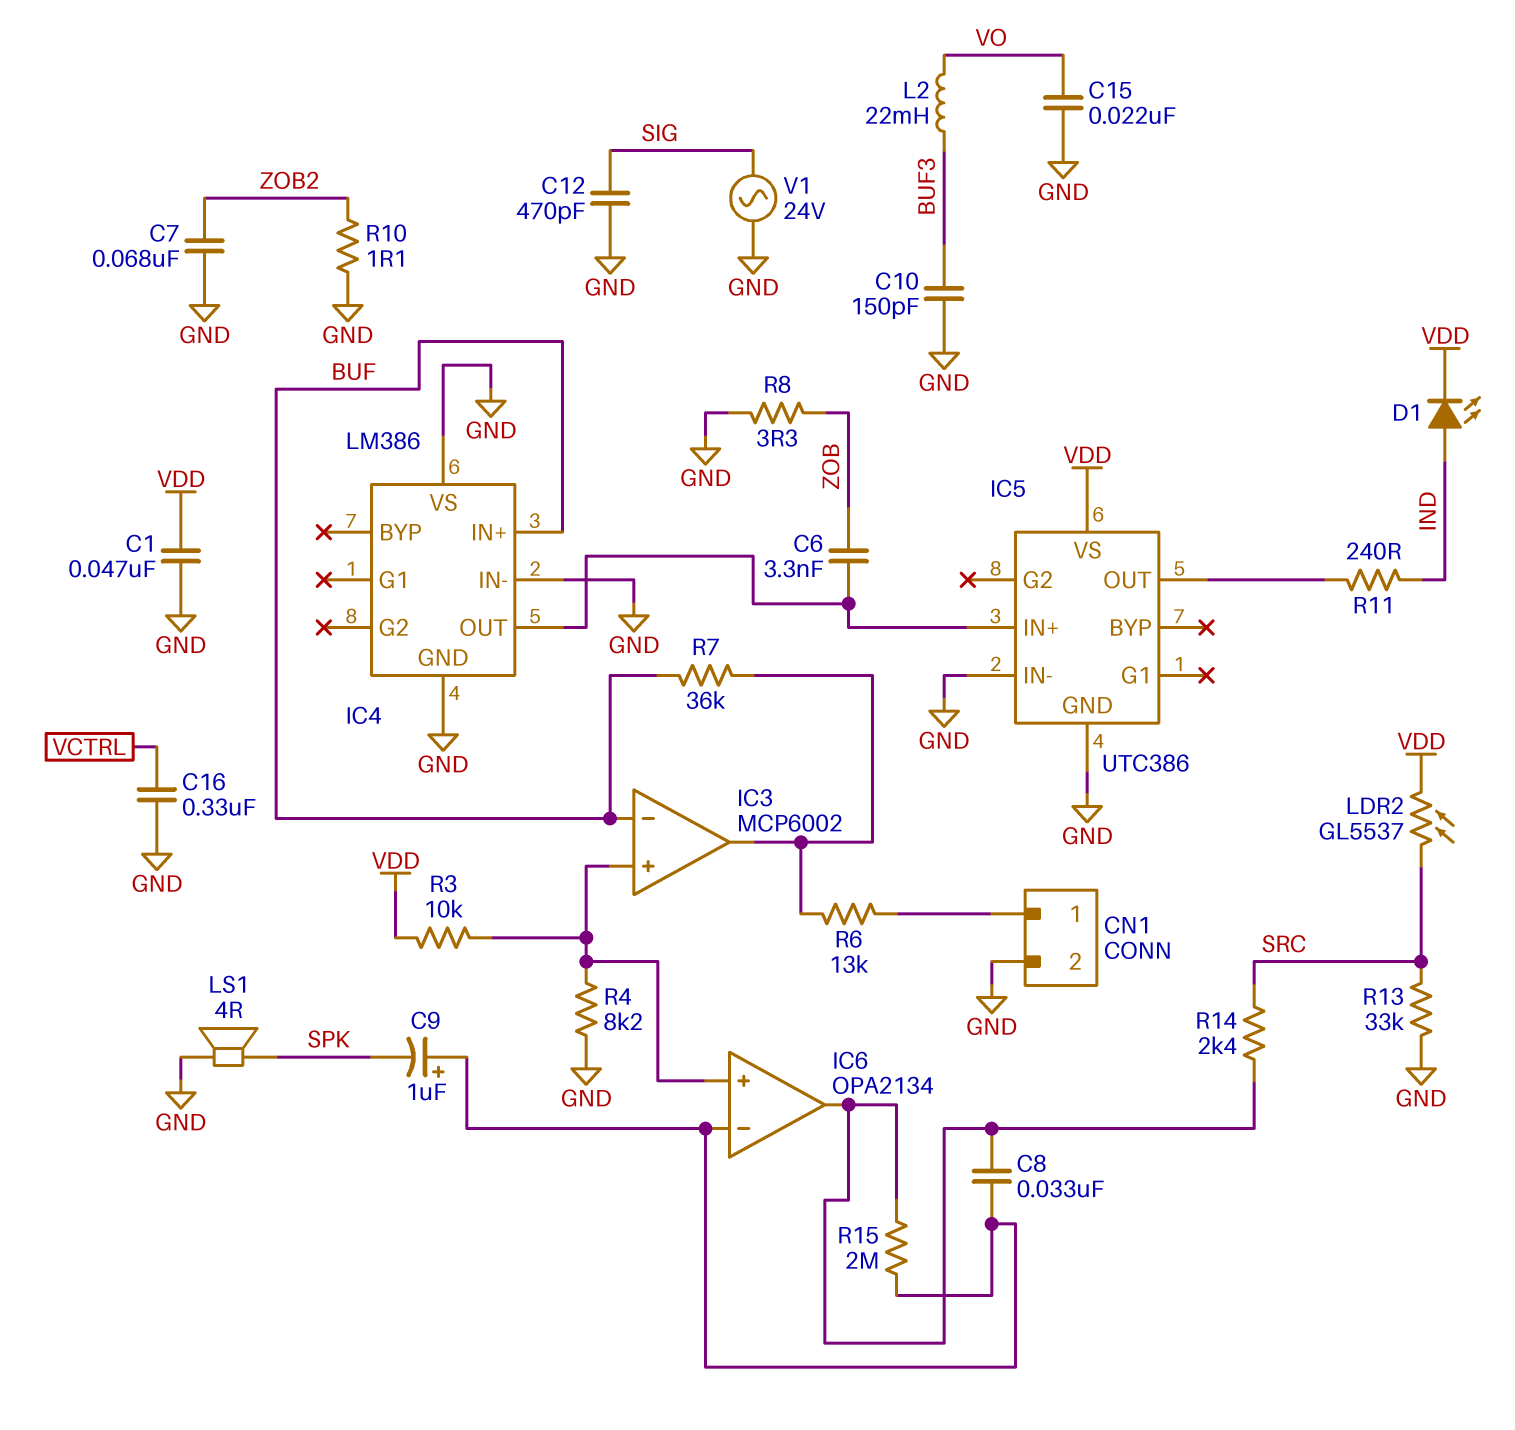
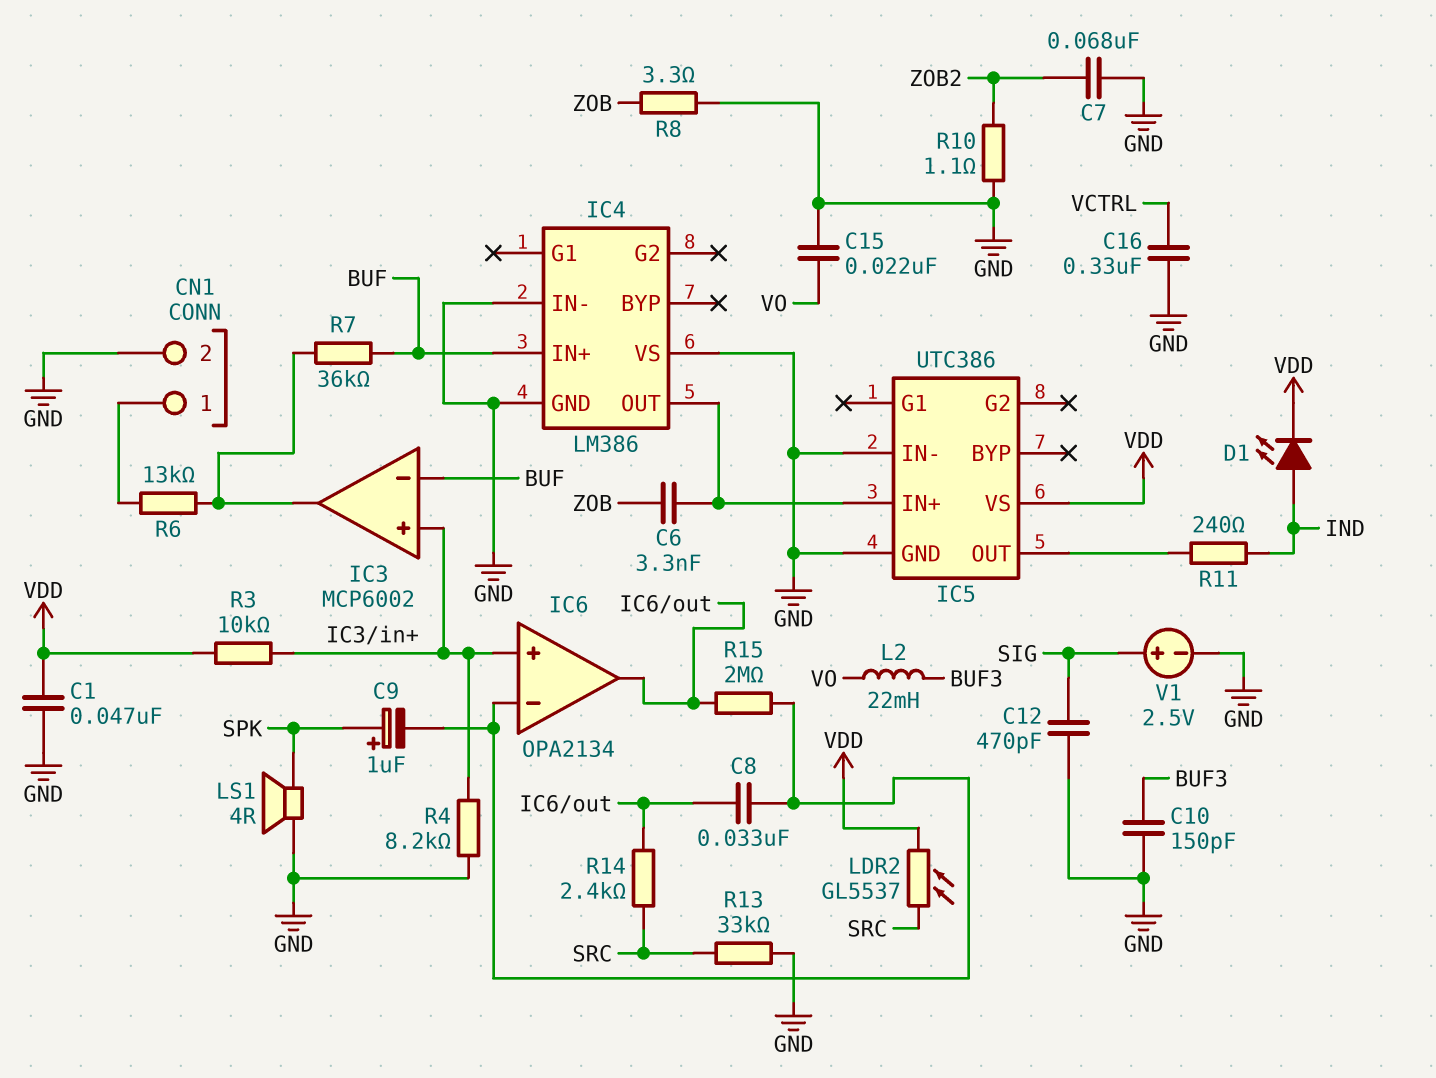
C9: 1uF (plus IC6/in-, minus SPK) -> 1uF (plus SPK, minus IC6/in-)
V1: AC 24V (GND, SIG) -> 2.5V (plus SIG, minus GND)

